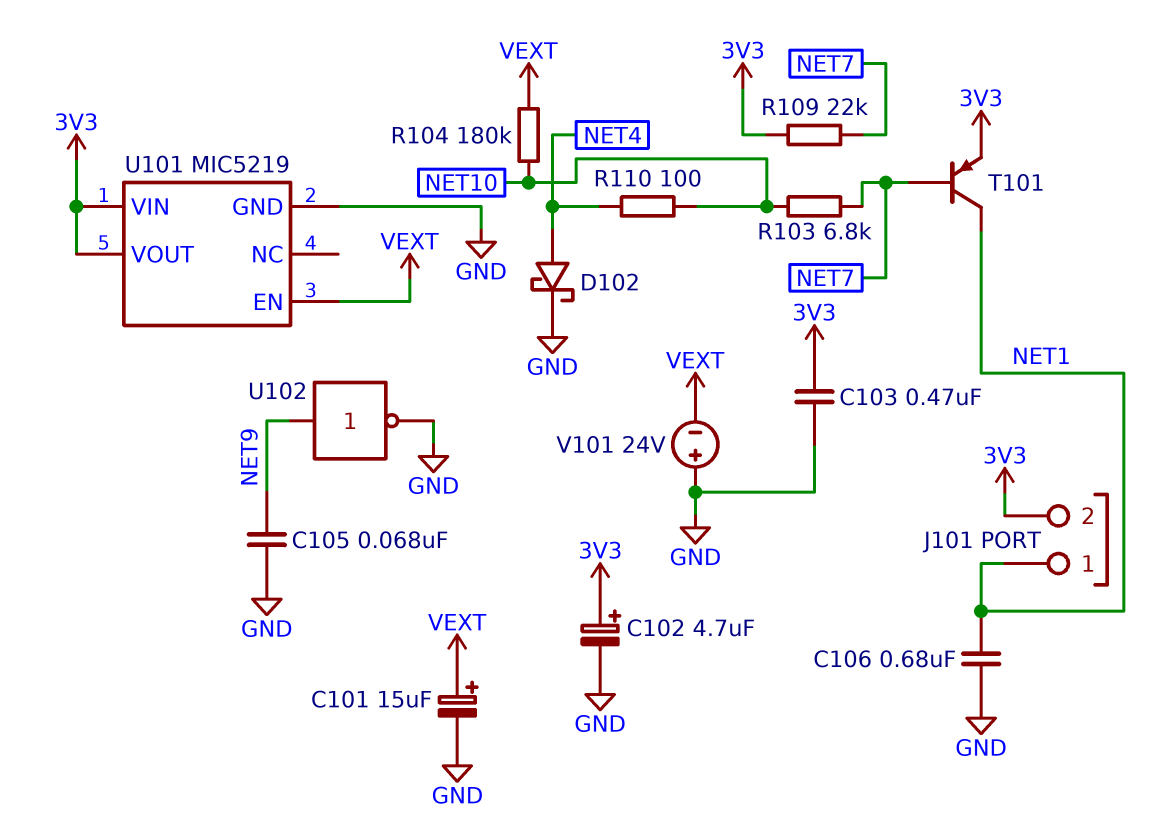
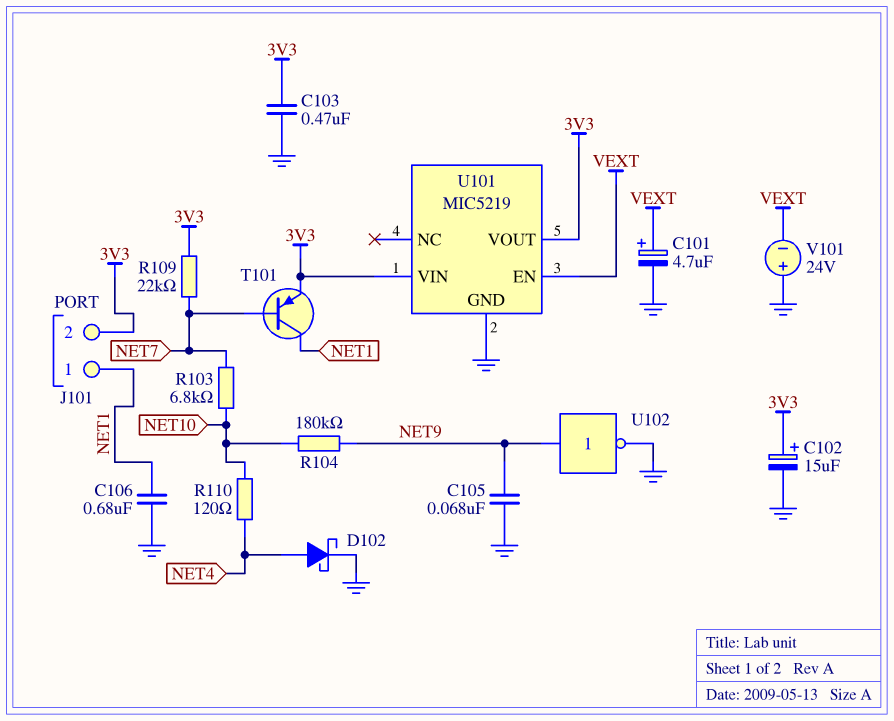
C101: 15uF (plus VEXT, minus GND) -> 4.7uF (plus VEXT, minus GND)
C102: 4.7uF (plus 3V3, minus GND) -> 15uF (plus 3V3, minus GND)
R104: 180k (NET10, VEXT) -> 180k (NET9, NET10)
R110: 100 (NET4, NET10) -> 120 (NET4, NET10)

